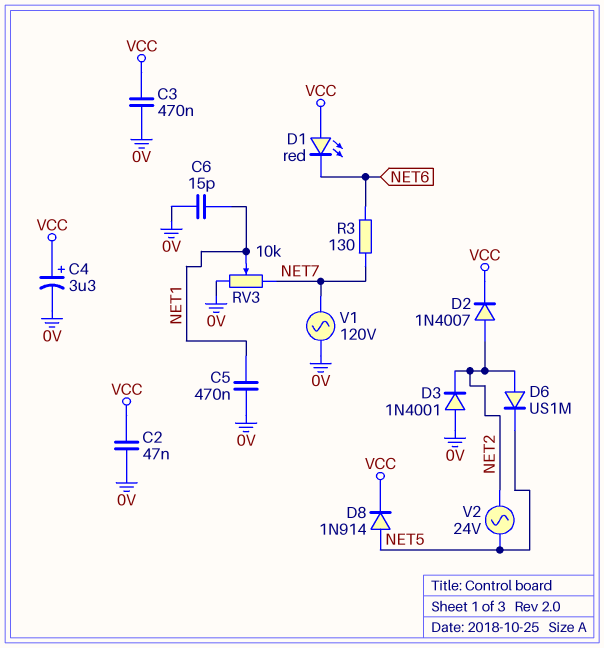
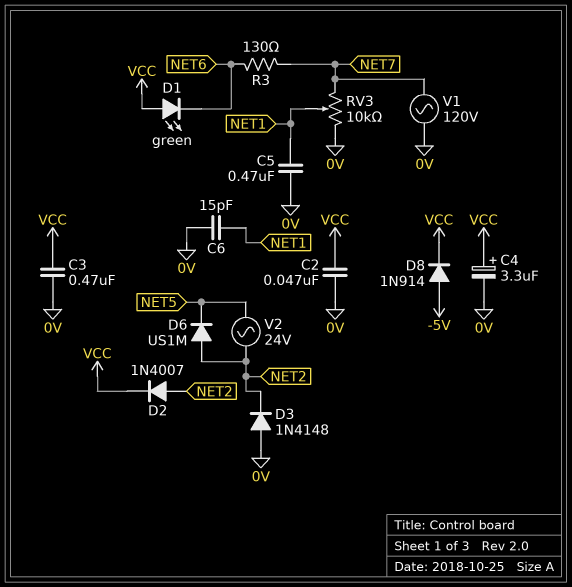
D1: LED red (A VCC, K NET6) -> LED green (A VCC, K NET6)
D3: diode 1N4001 (A 0V, K NET2) -> diode 1N4148 (A 0V, K NET2)
D8: diode 1N914 (A NET5, K VCC) -> diode 1N914 (A -5V, K VCC)

